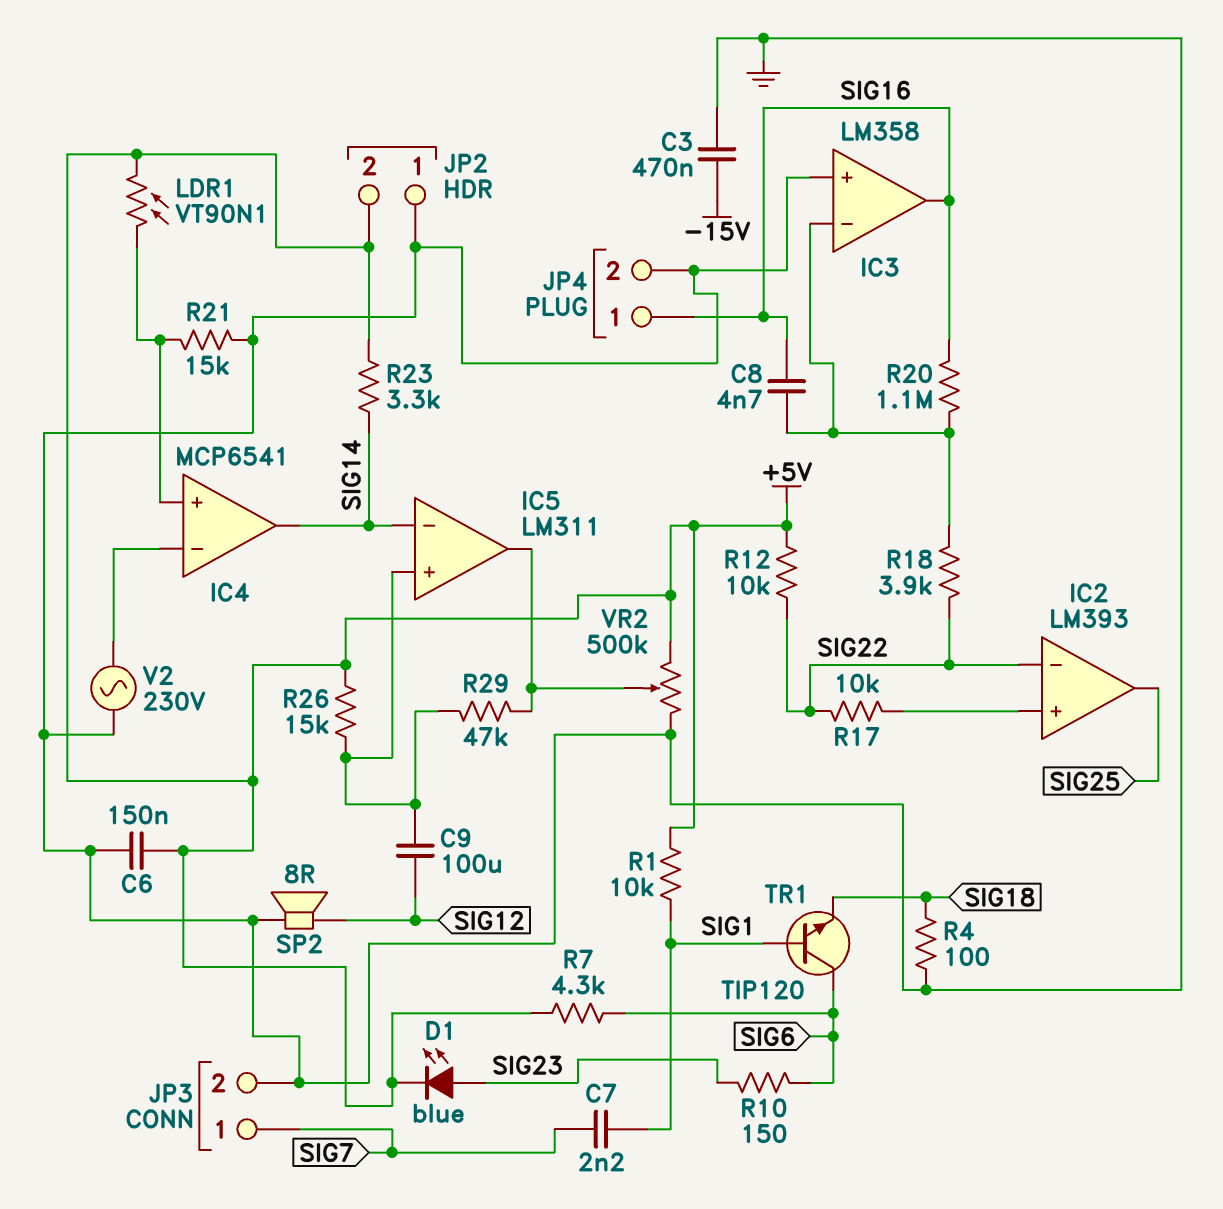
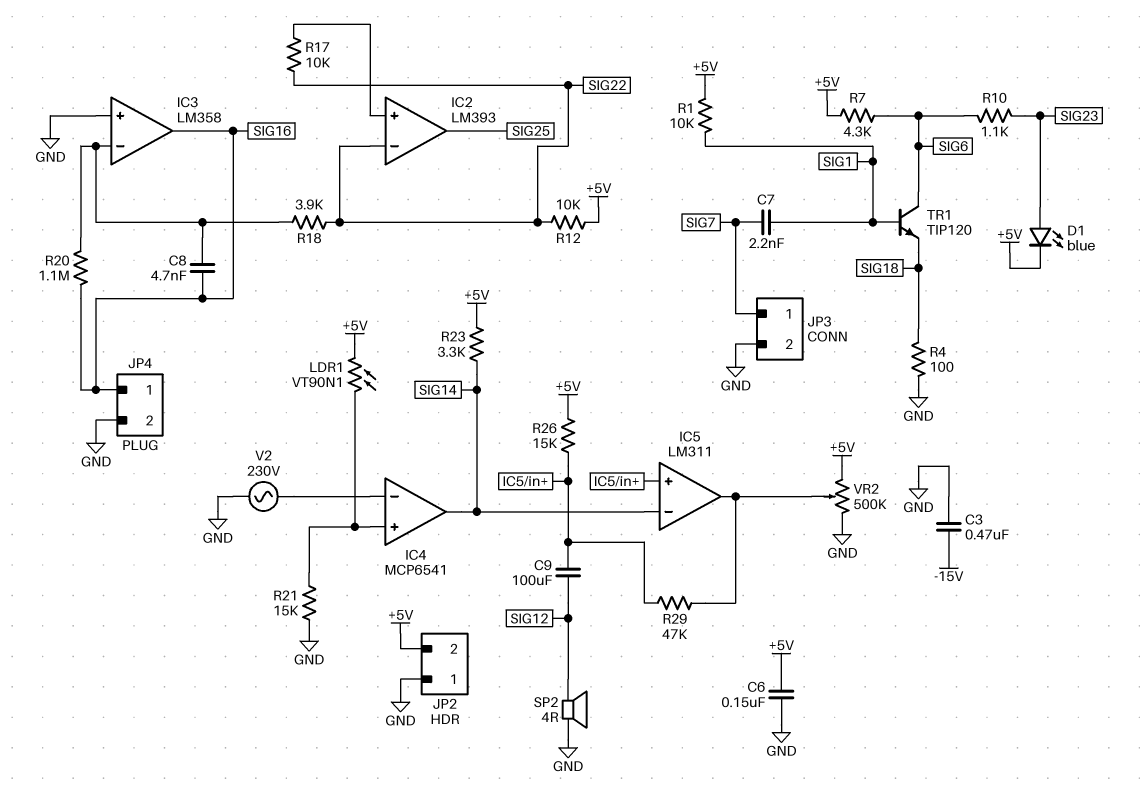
R10: 150 (SIG6, SIG23) -> 1.1k (SIG6, SIG23)
SP2: speaker 8R (GND, SIG12) -> speaker 4R (GND, SIG12)

